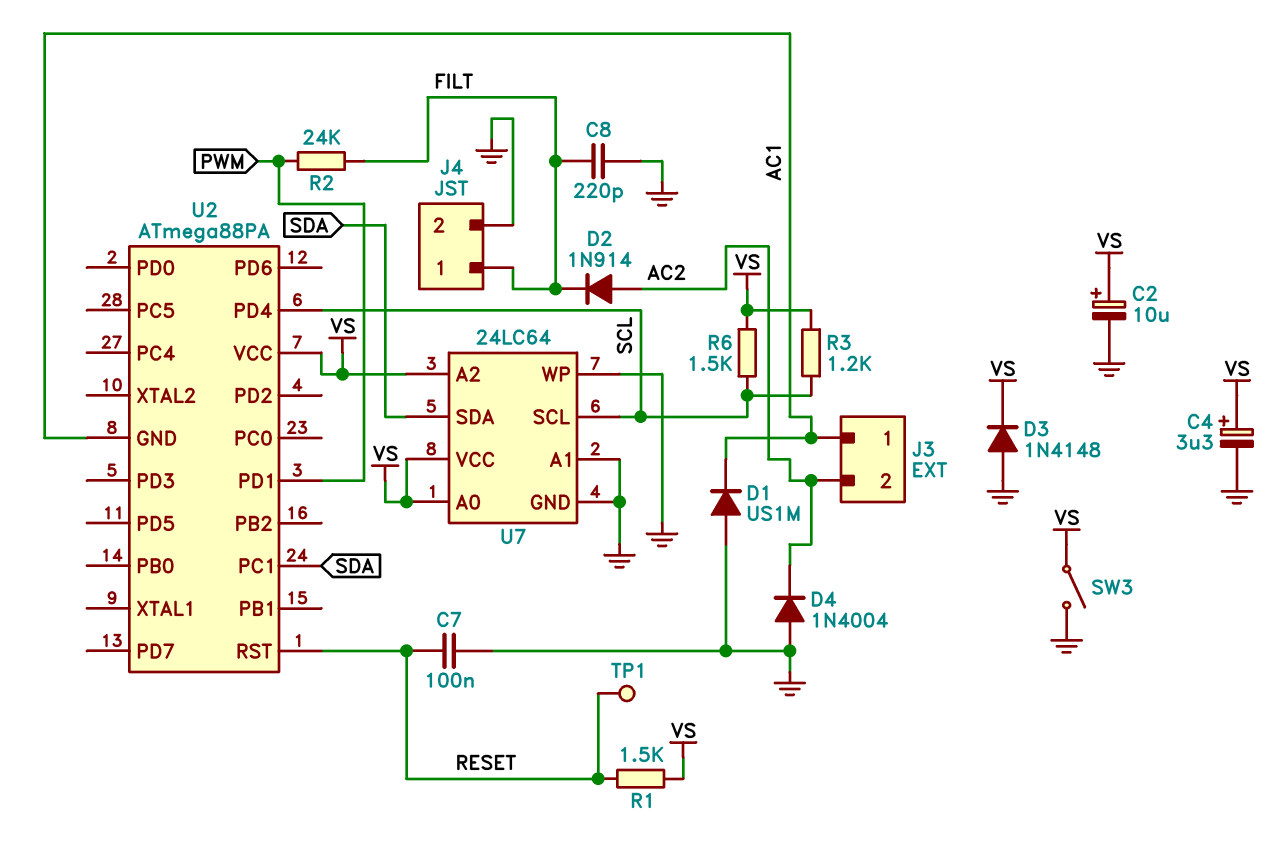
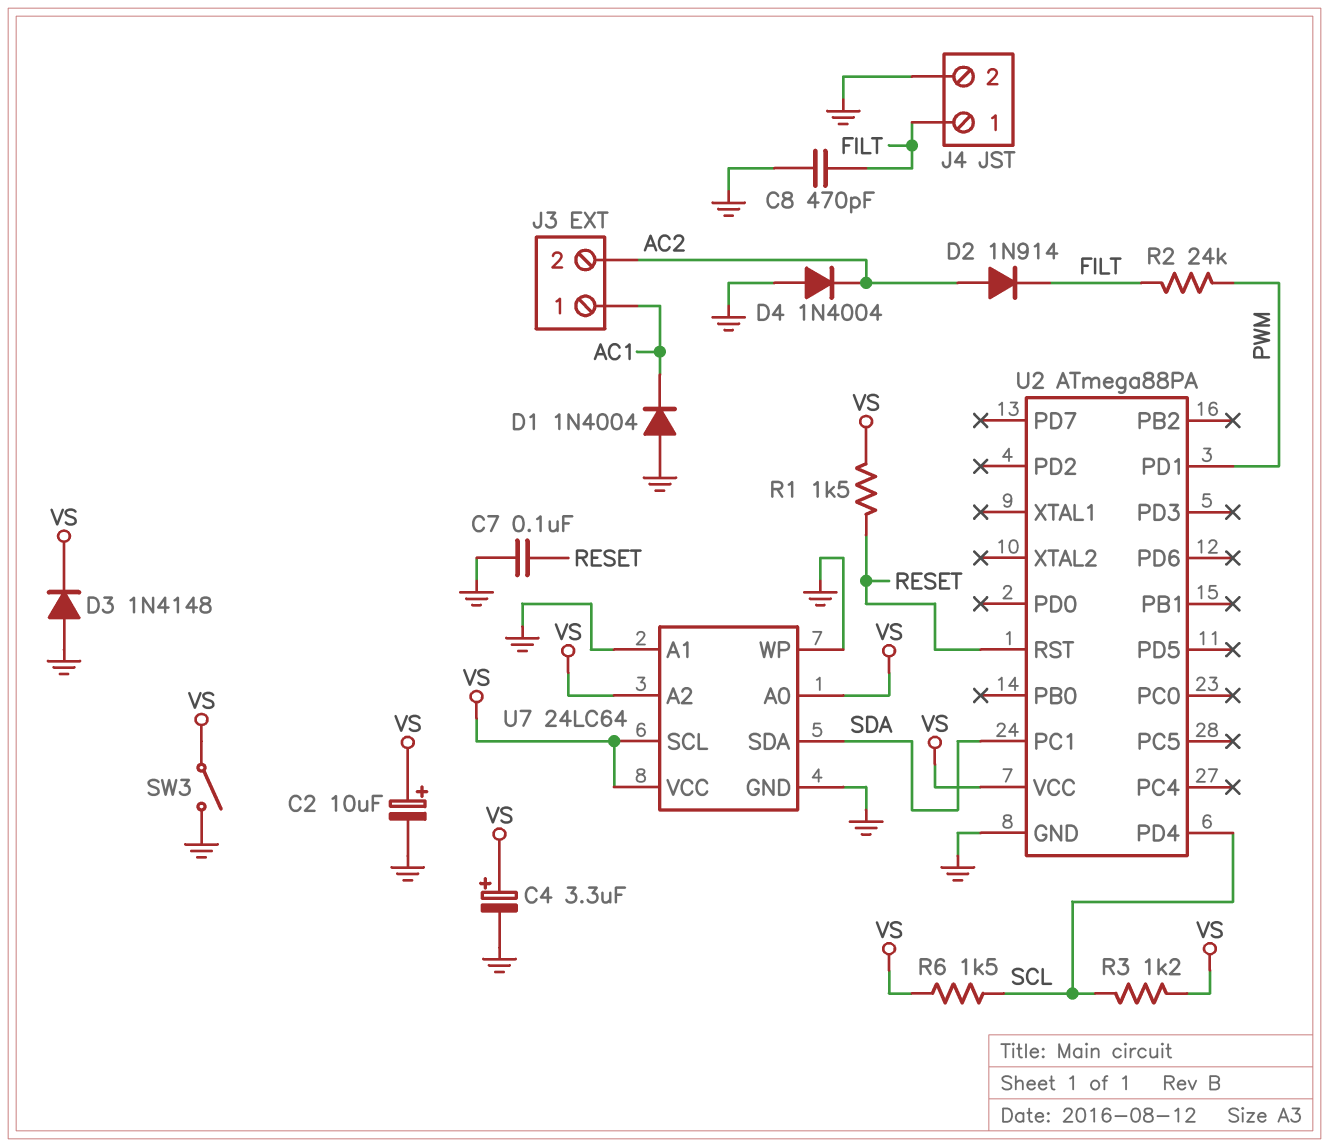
C8: 220pF (FILT, GND) -> 470pF (FILT, GND)
D1: diode US1M (A GND, K AC1) -> diode 1N4004 (A GND, K AC1)
TP1: test point (RESET) -> none
U2 pin GND: AC1 -> GND
U7 pin SCL: SCL -> VS

